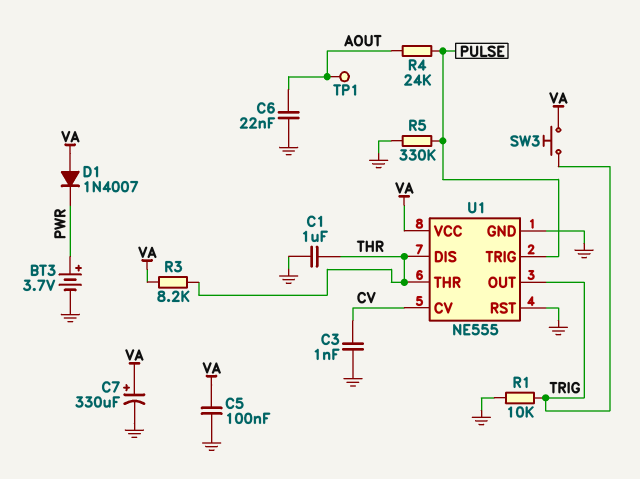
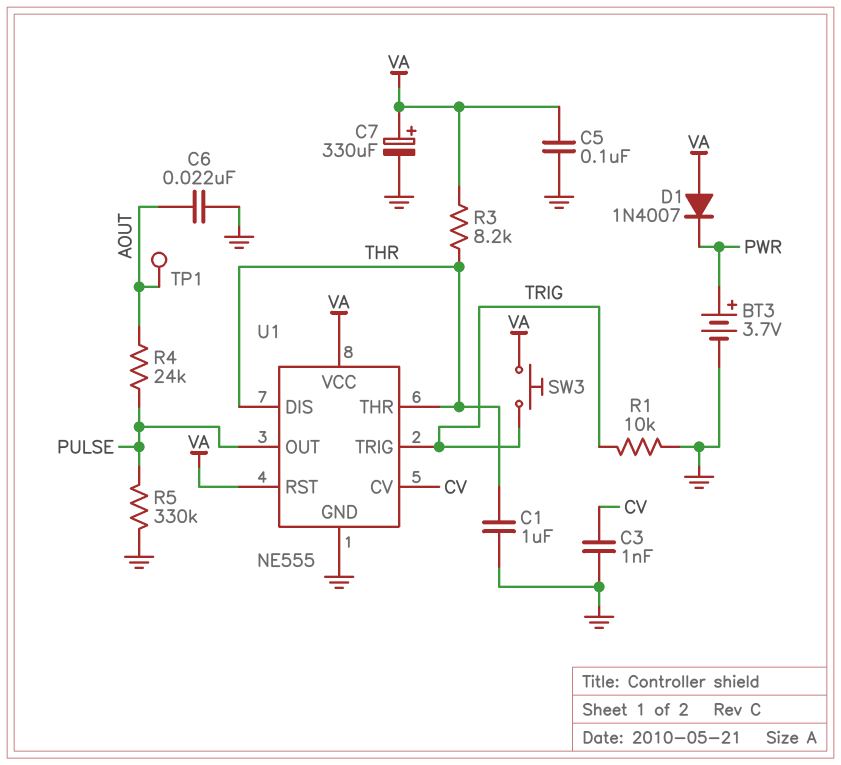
U1 pin OUT: TRIG -> PULSE
U1 pin RST: GND -> VA
U1 pin TRIG: PULSE -> TRIG

